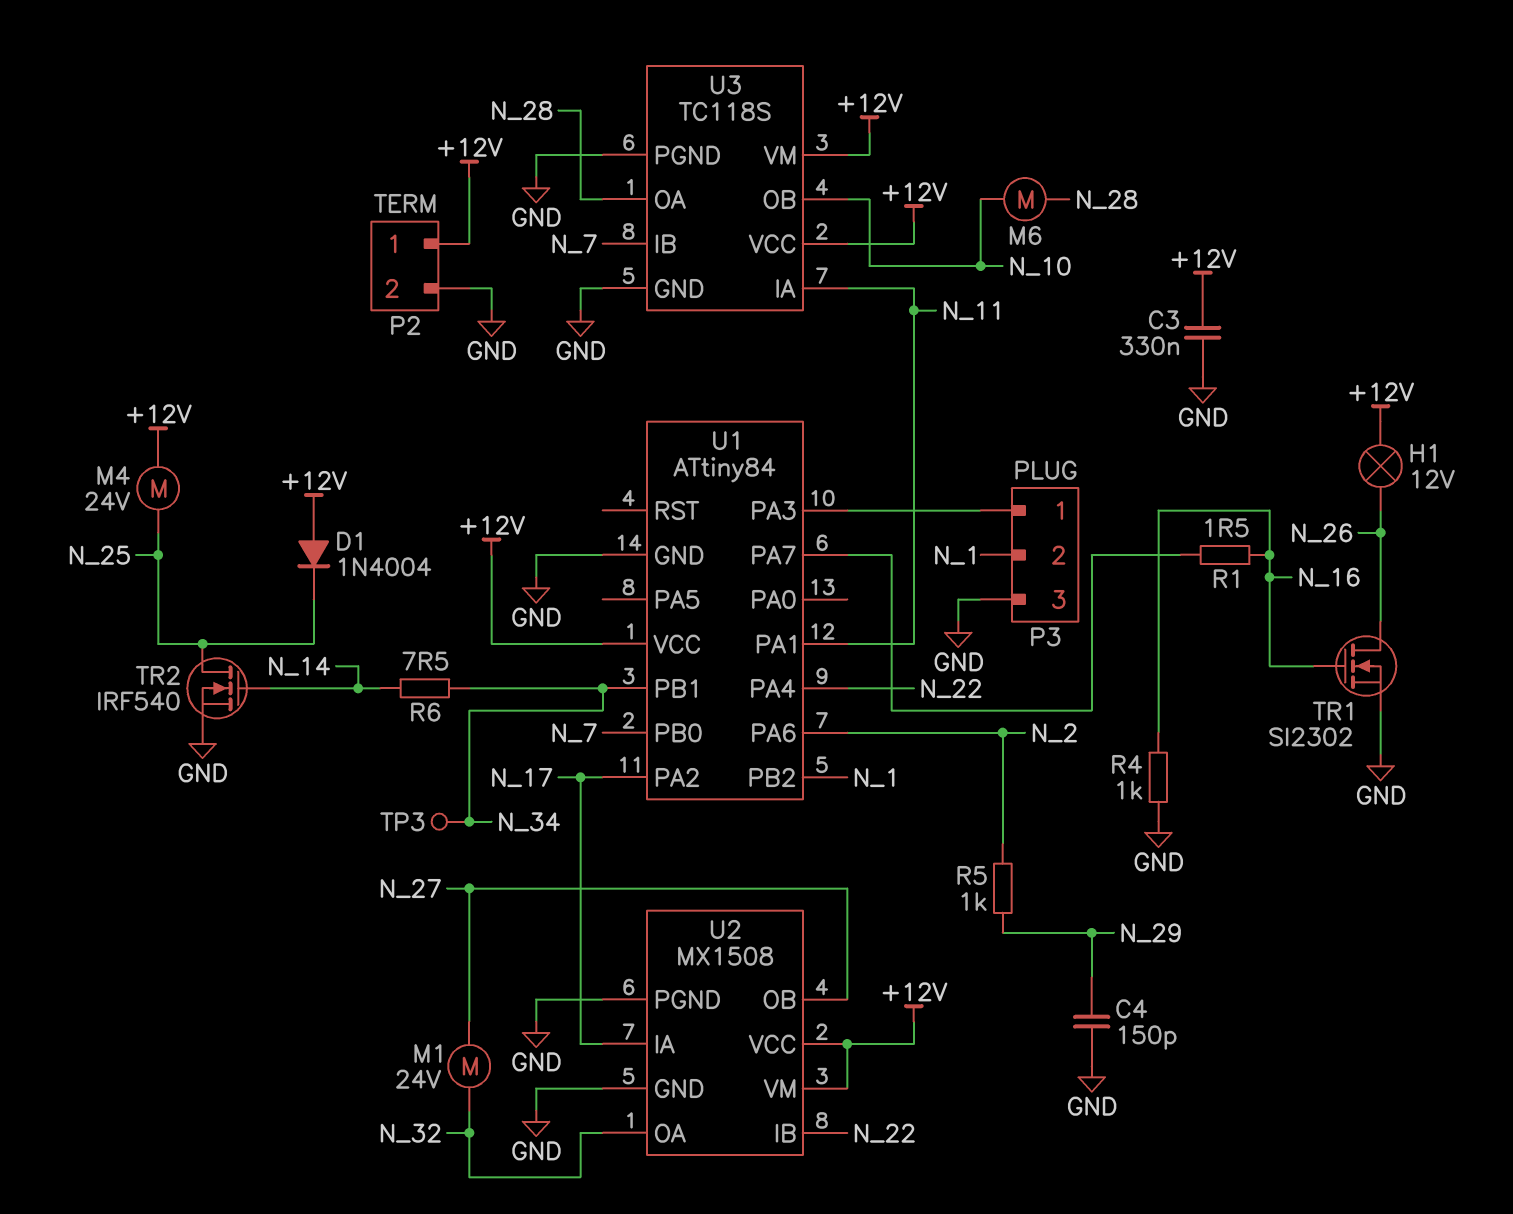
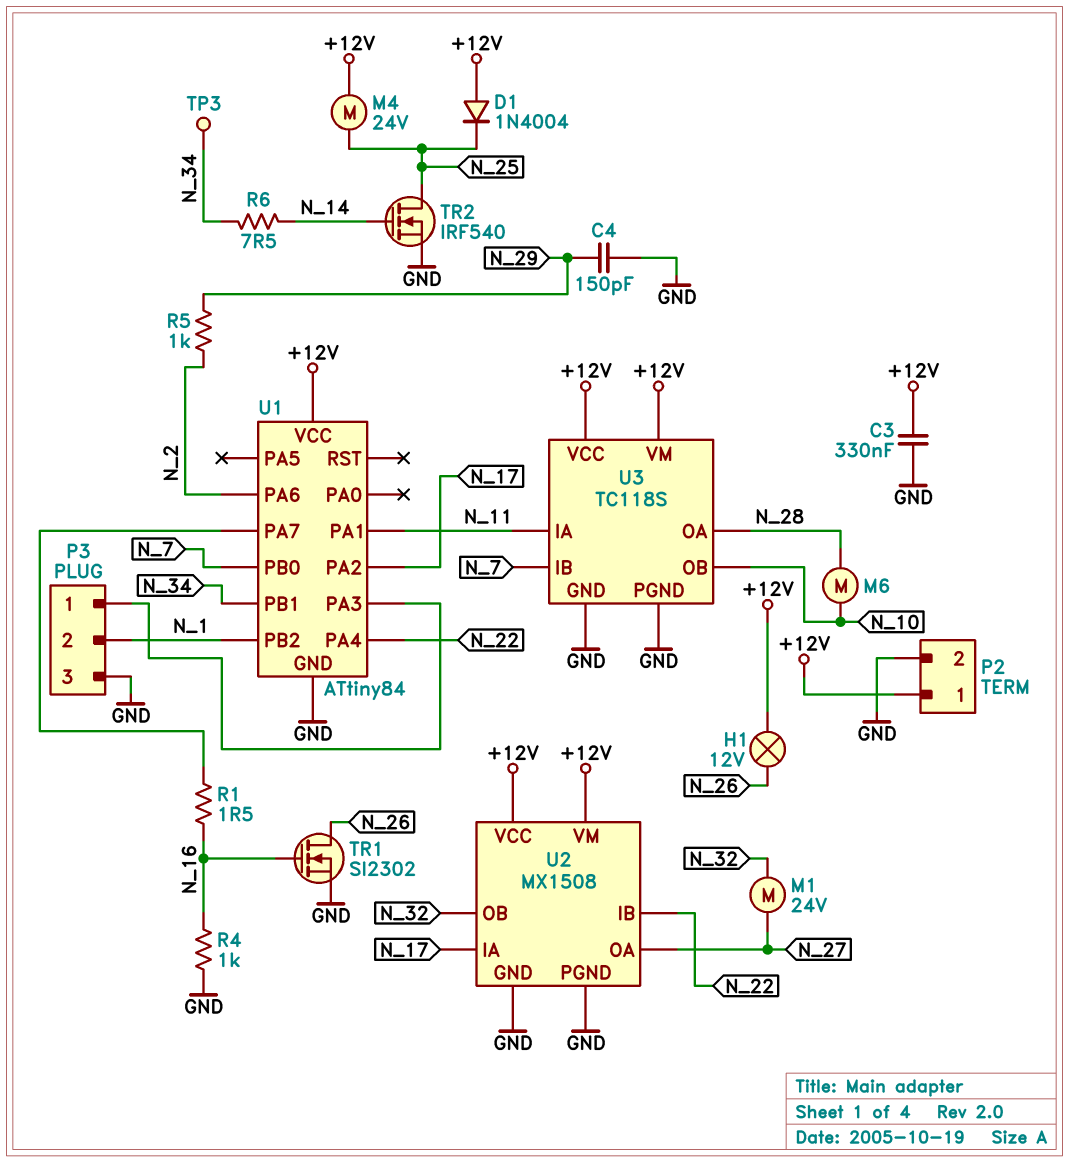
U2 pin OA: N_32 -> N_27
U2 pin OB: N_27 -> N_32

